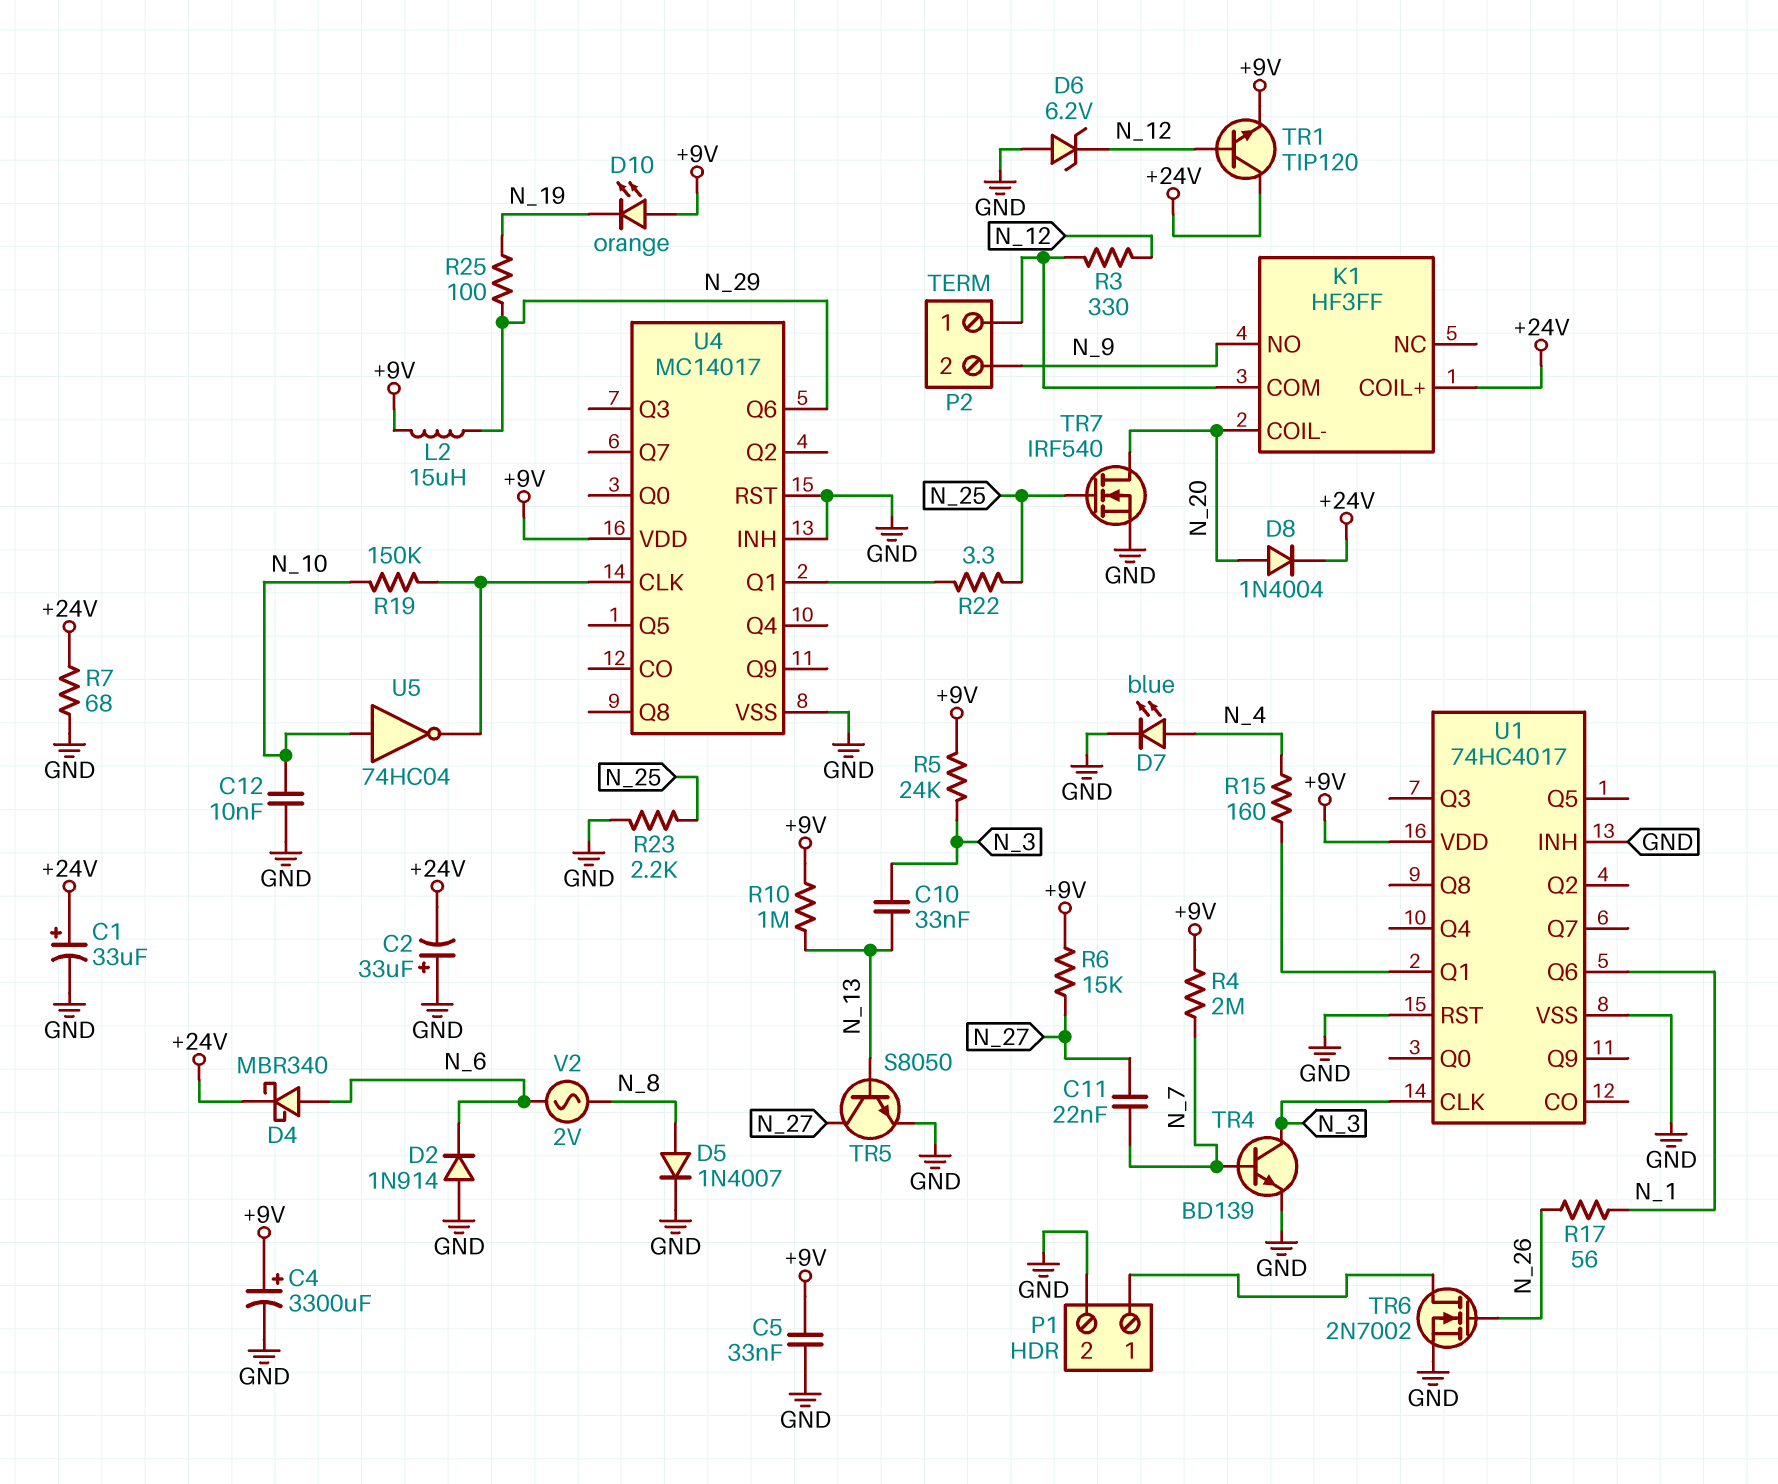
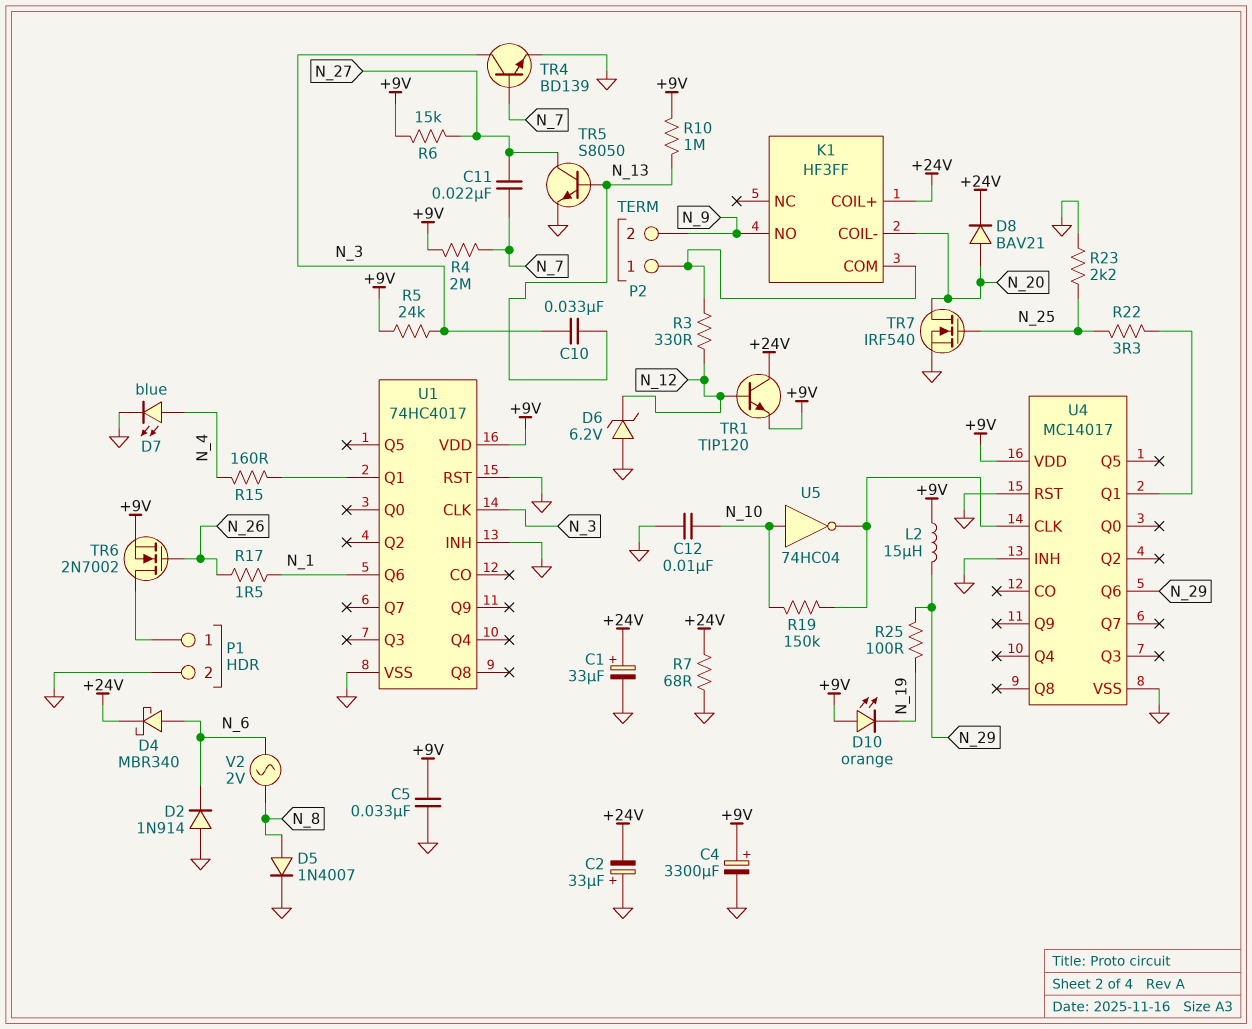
D8: diode 1N4004 (A N_20, K +24V) -> diode BAV21 (A N_20, K +24V)
R17: 56 (N_1, N_26) -> 1.5 (N_1, N_26)
TR6: NMOS 2N7002 (G N_26, D P1/1, S GND) -> NMOS 2N7002 (G N_26, D P1/1, S +9V)

